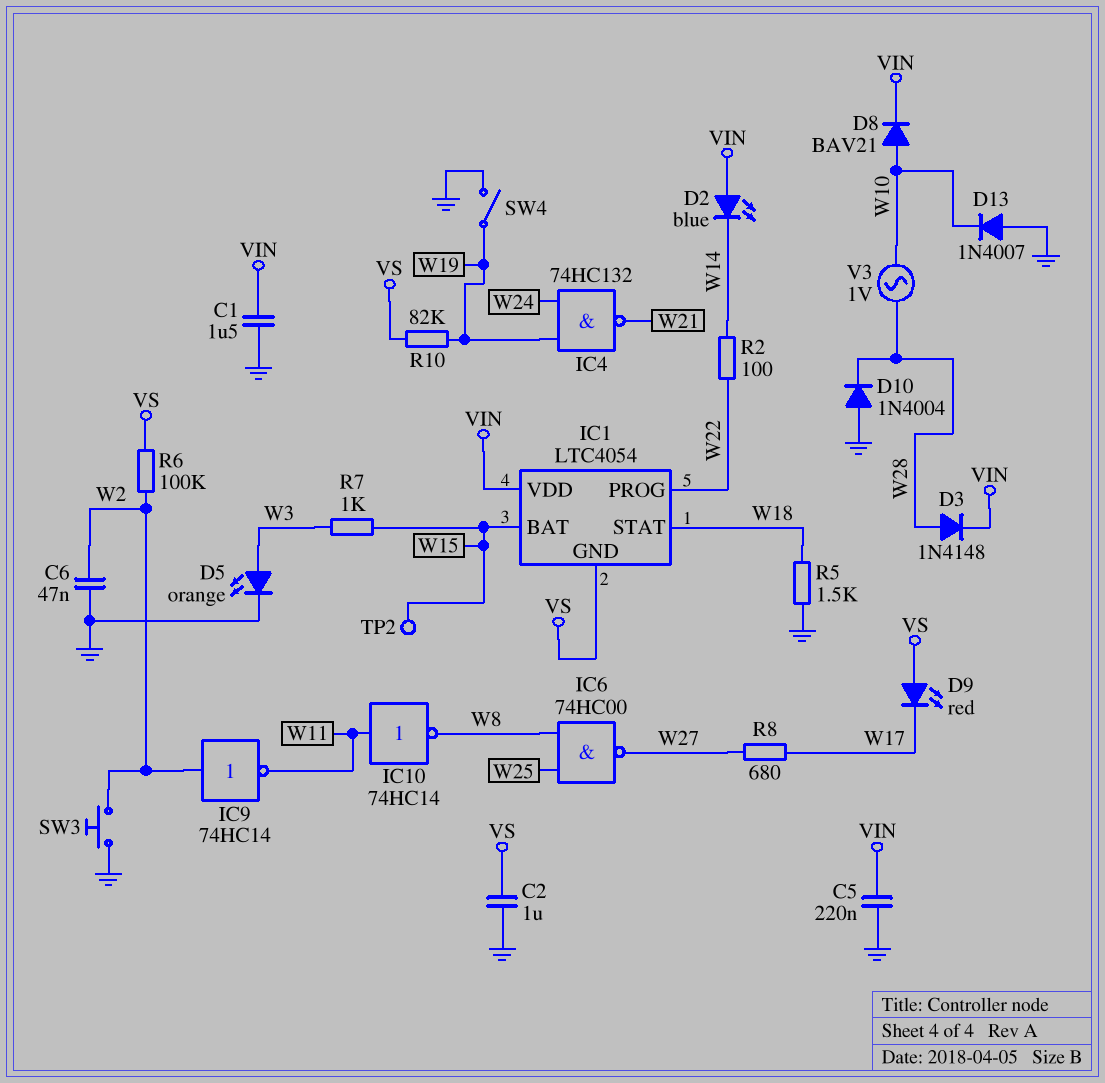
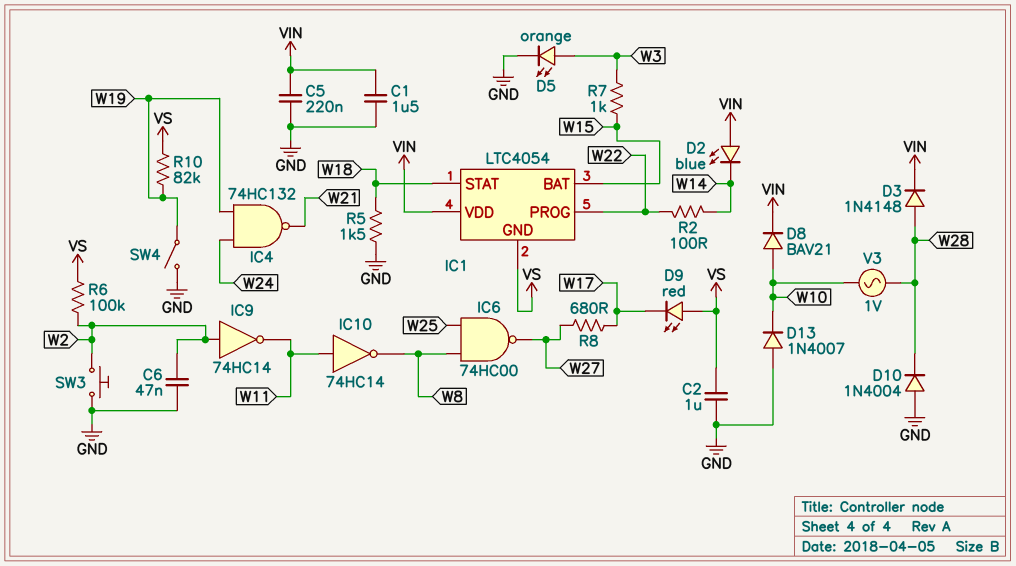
TP2: test point (W15) -> none

